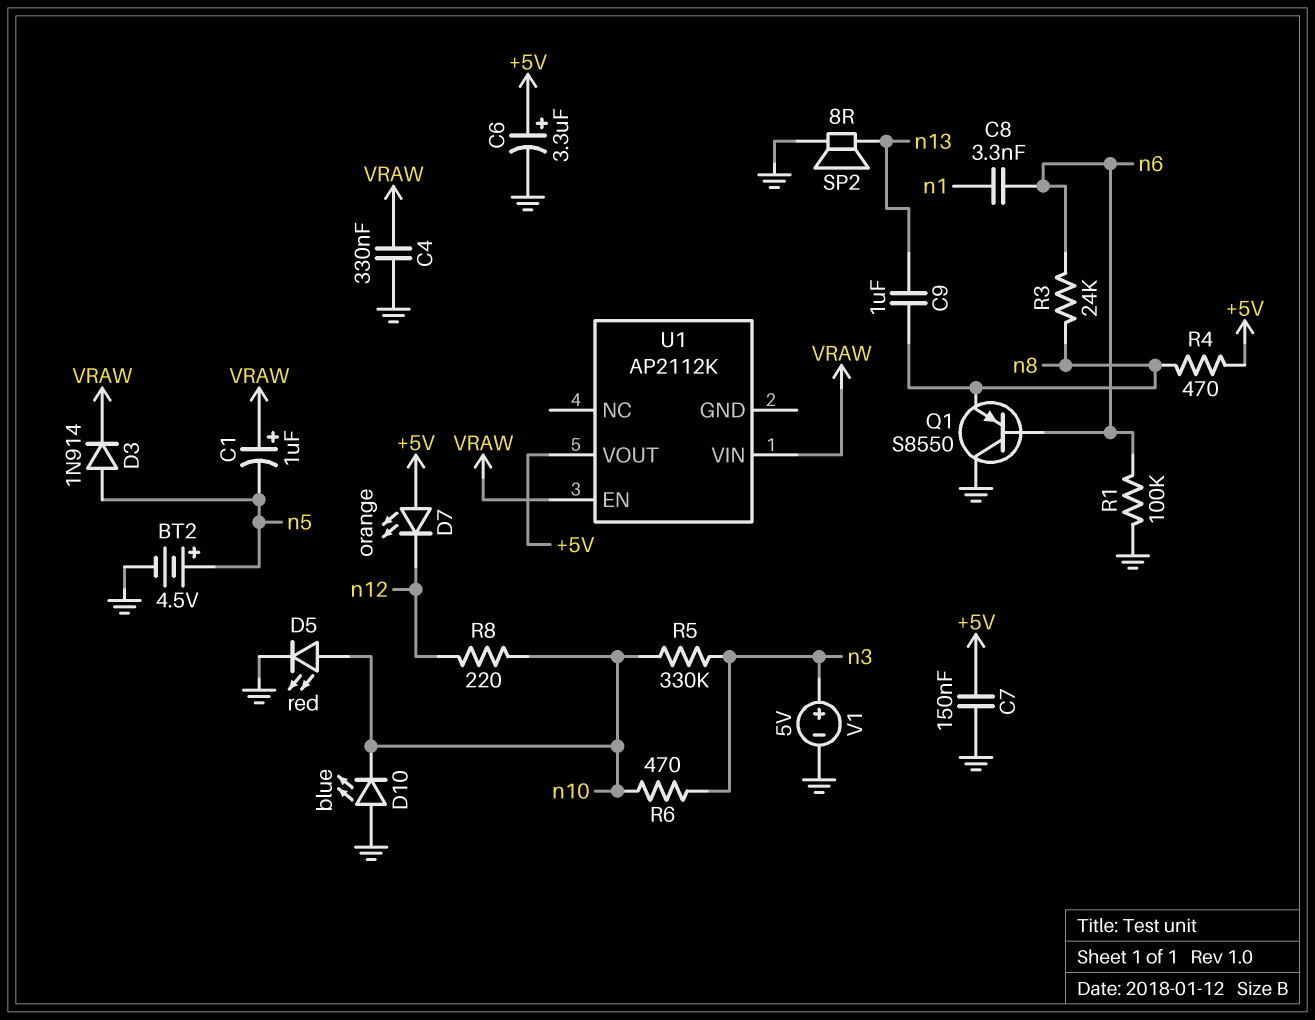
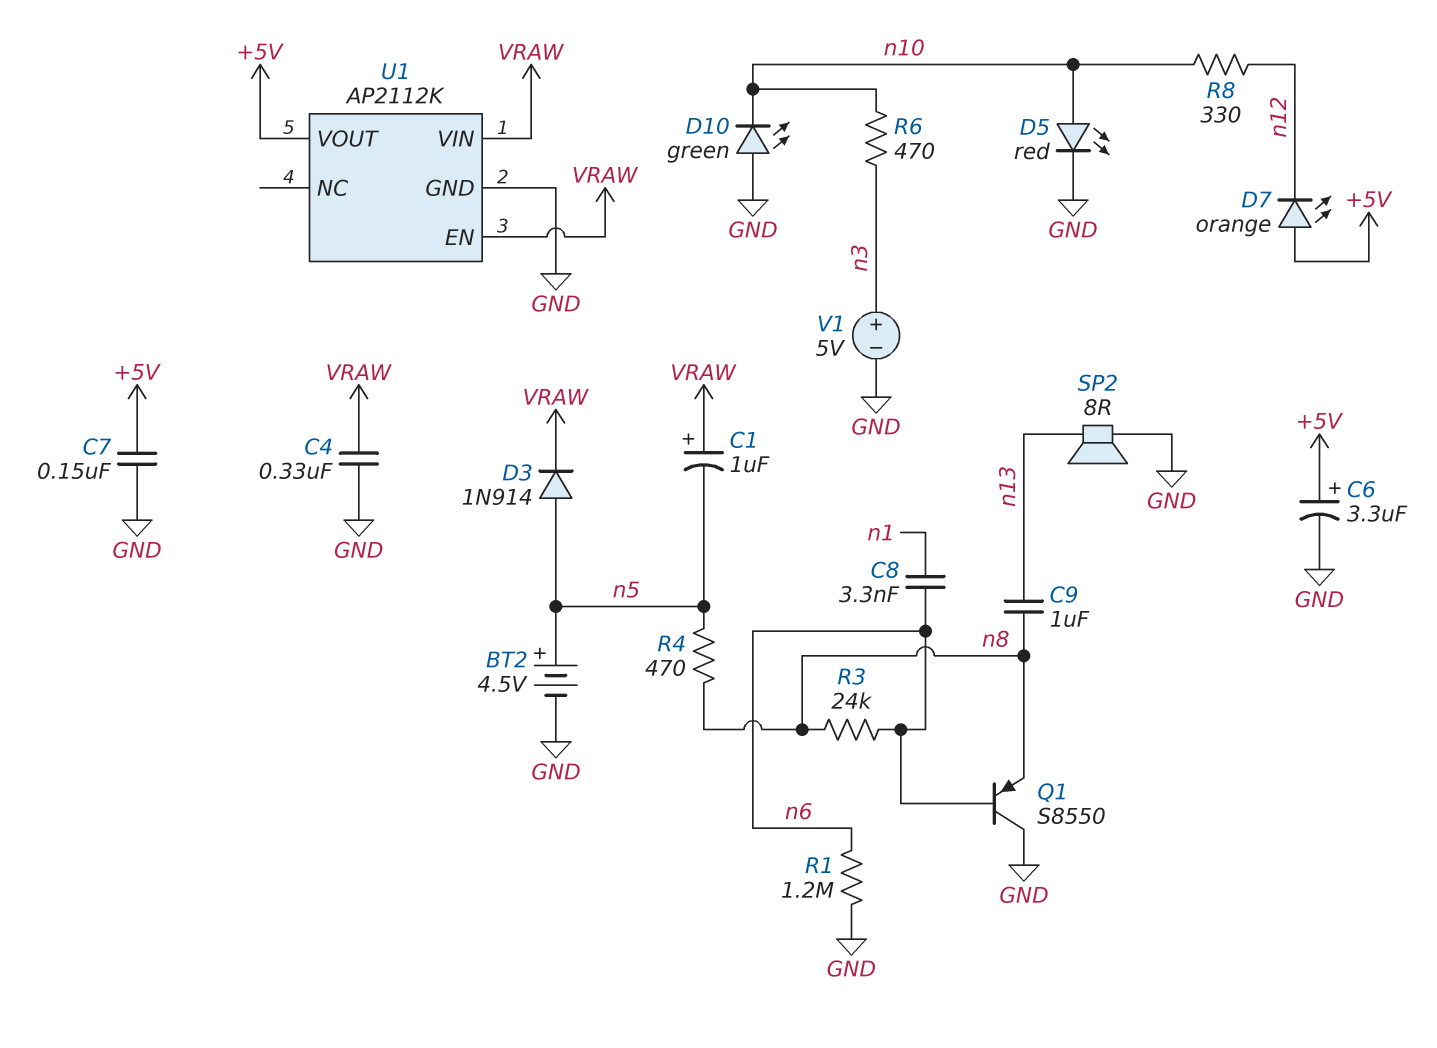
D10: LED blue (A GND, K n10) -> LED green (A GND, K n10)
R1: 100k (GND, n6) -> 1.2M (GND, n6)
R4: 470 (+5V, n8) -> 470 (n5, n8)
R5: 330k (n3, n10) -> none
R8: 220 (n10, n12) -> 330 (n10, n12)
U1 pin GND: none -> GND

